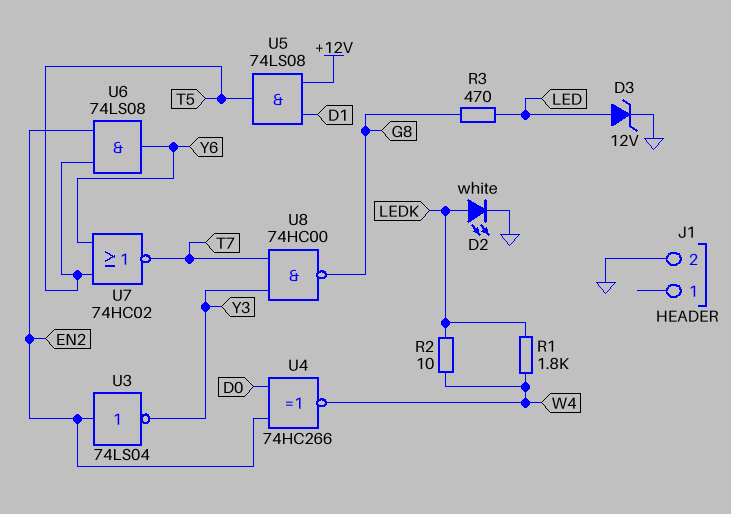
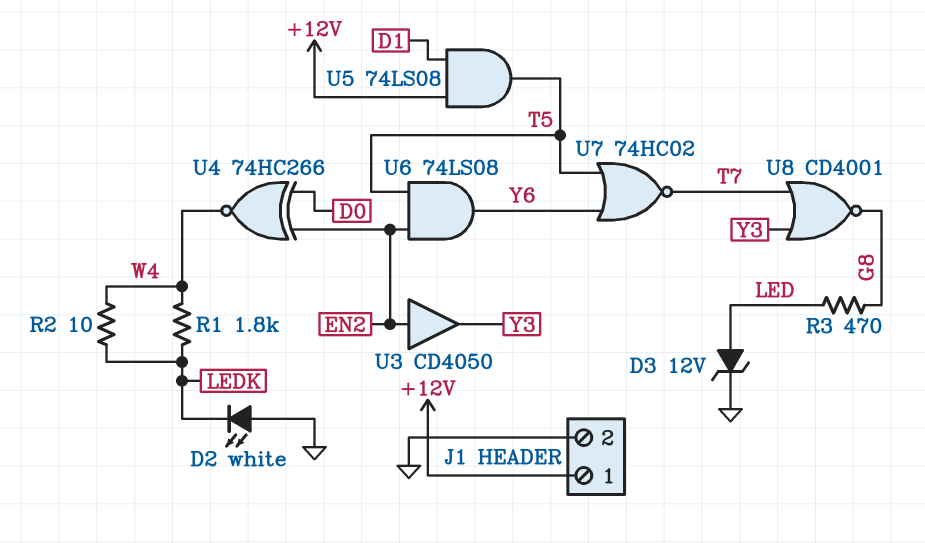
D2: LED white (A LEDK, K GND) -> LED white (A GND, K LEDK)
J1 pin 1: none -> +12V
U3: NOT 74LS04 (in EN2, out Y3) -> buffer CD4050 (in EN2, out Y3)
U8: NAND 74HC00 (in T7, in Y3, out G8) -> NOR CD4001 (in T7, in Y3, out G8)

